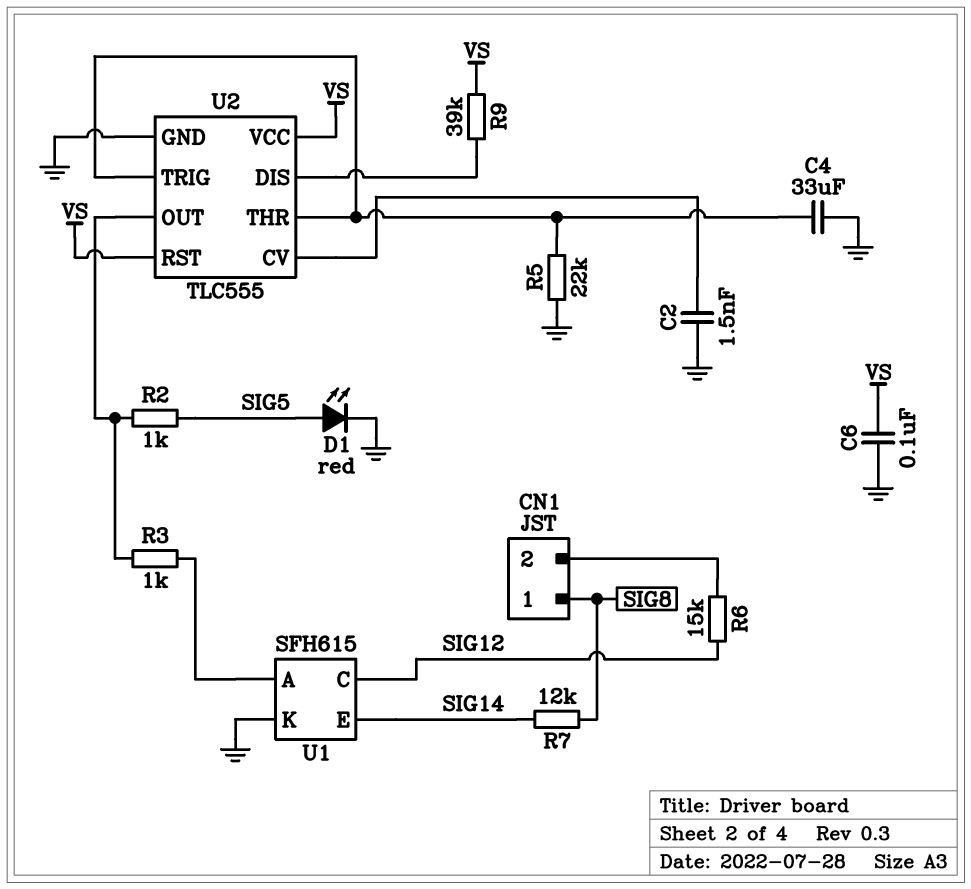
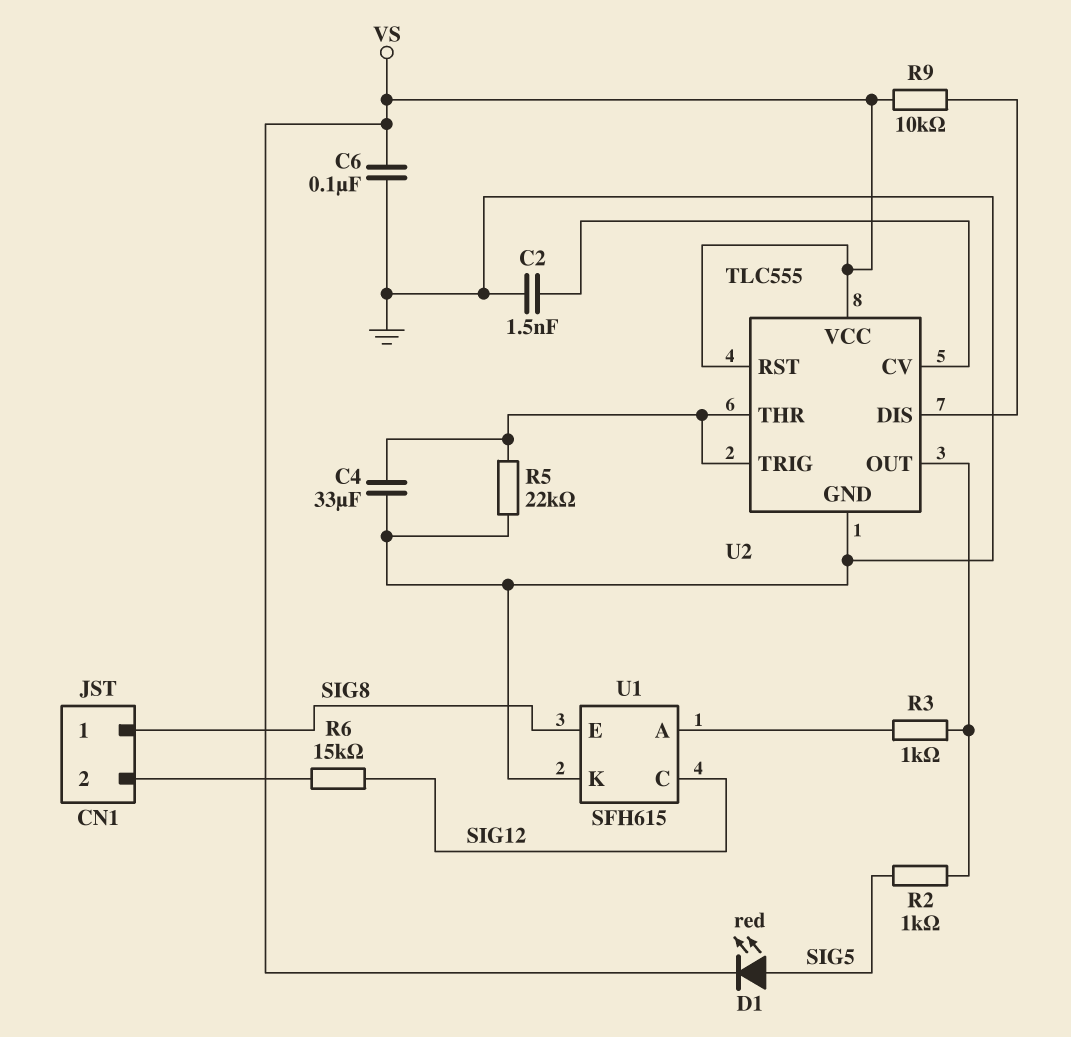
D1: LED red (A SIG5, K GND) -> LED red (A SIG5, K VS)
R7: 12k (SIG8, SIG14) -> none
R9: 39k (U2/DIS, VS) -> 10k (U2/DIS, VS)
U1 pin E: SIG14 -> SIG8

